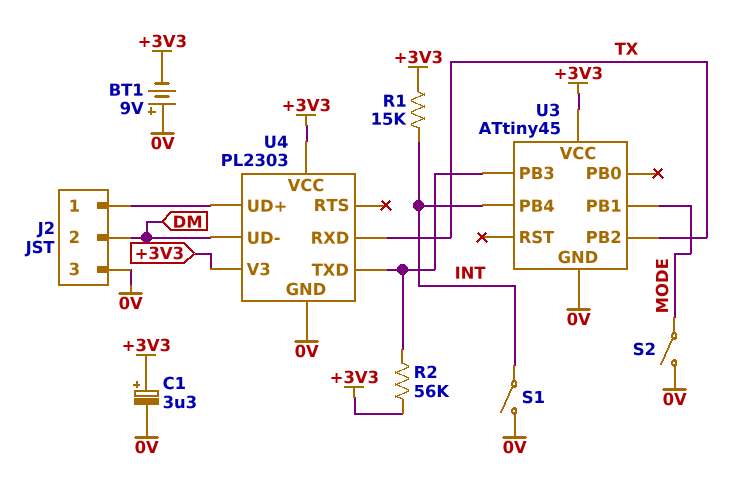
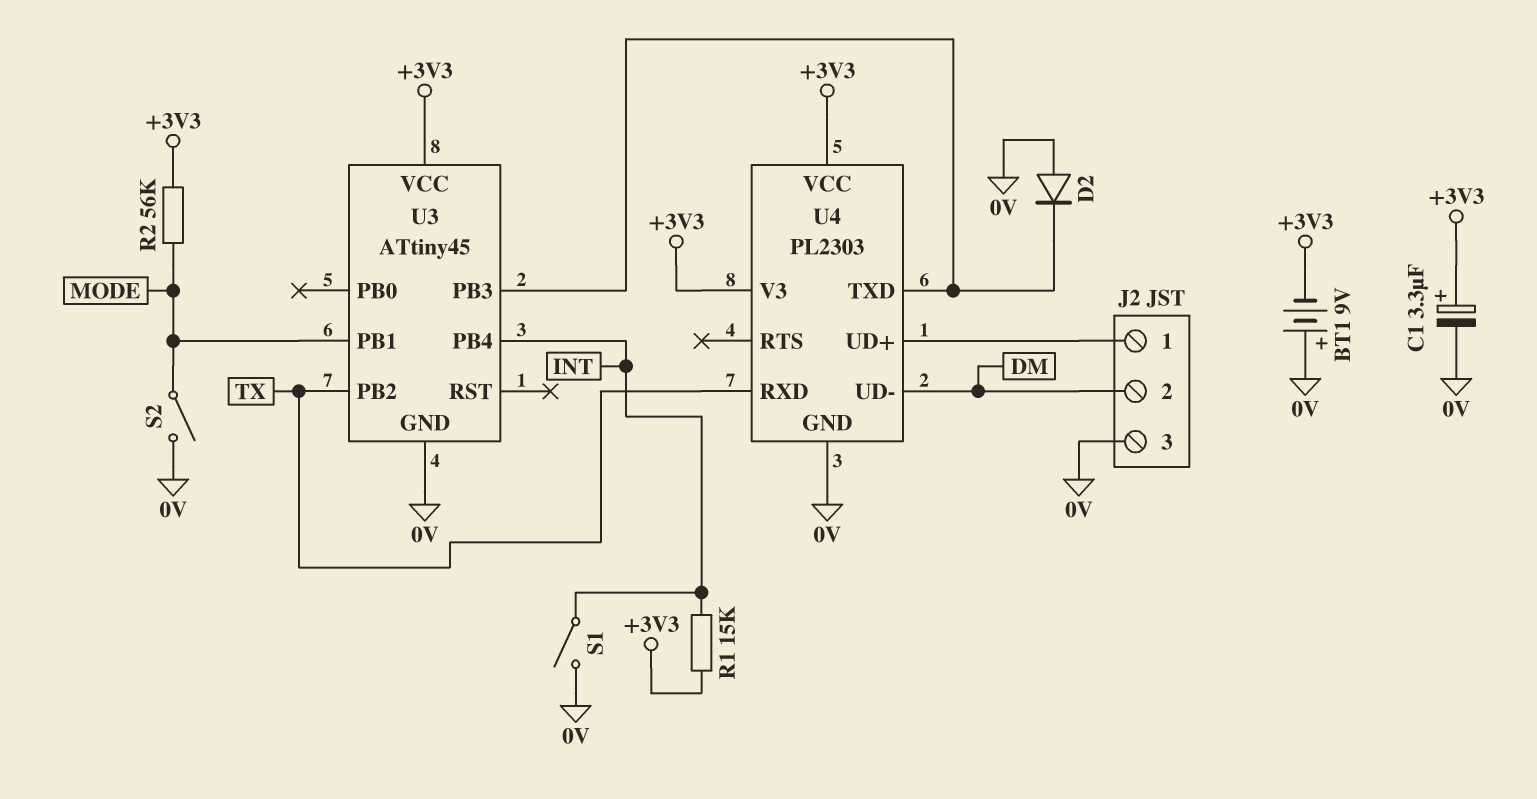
D2: none -> diode (A 0V, K U3/PB3)
R2: 56k (+3V3, U3/PB3) -> 56k (+3V3, MODE)

